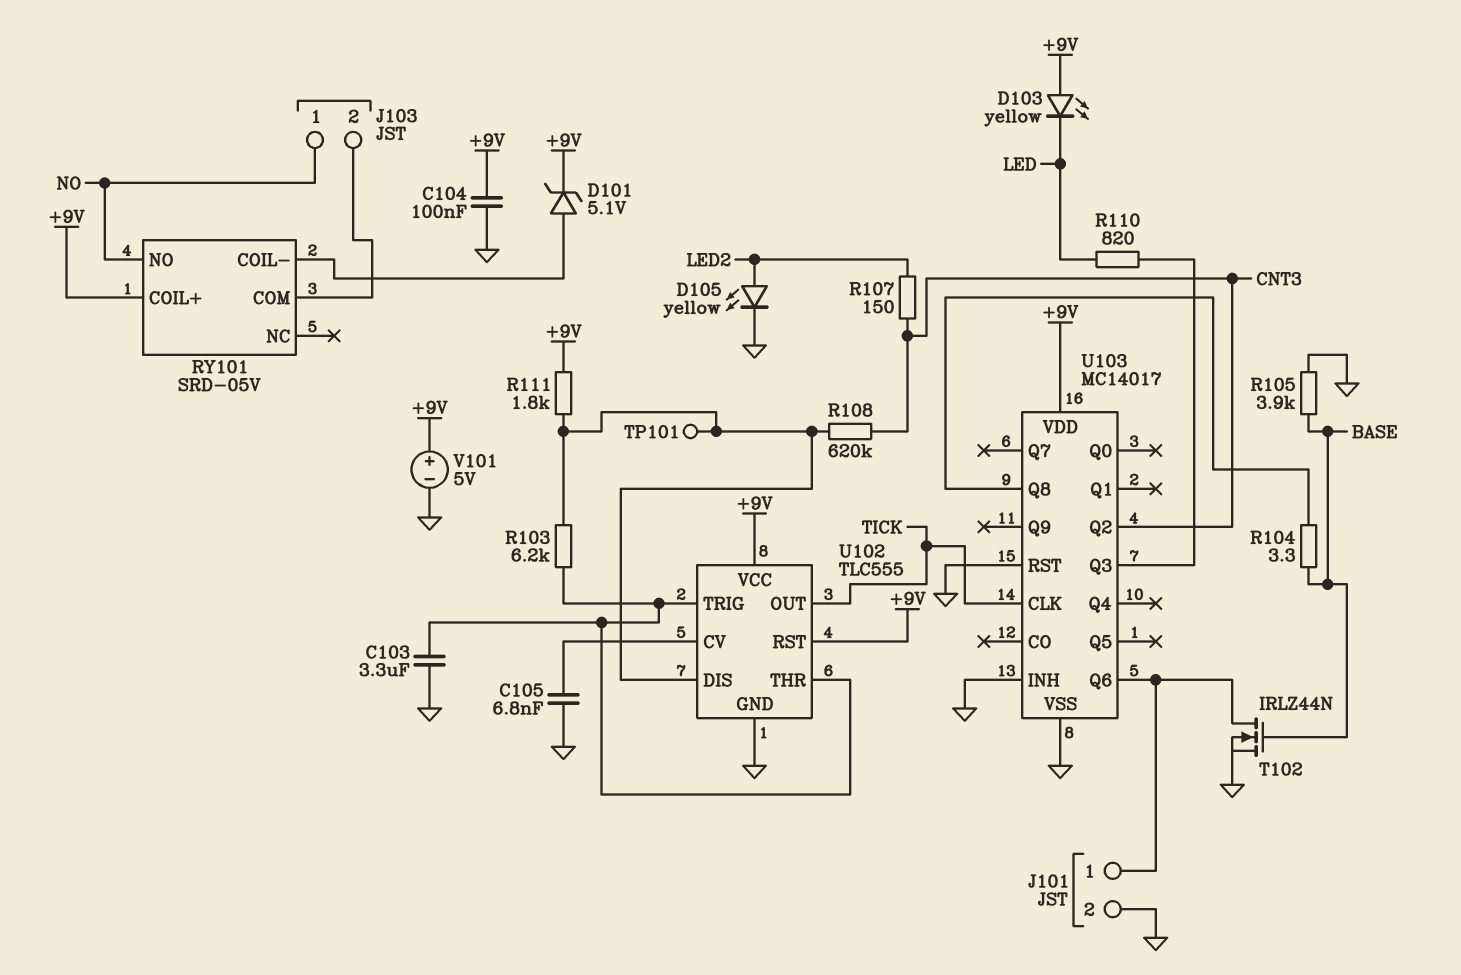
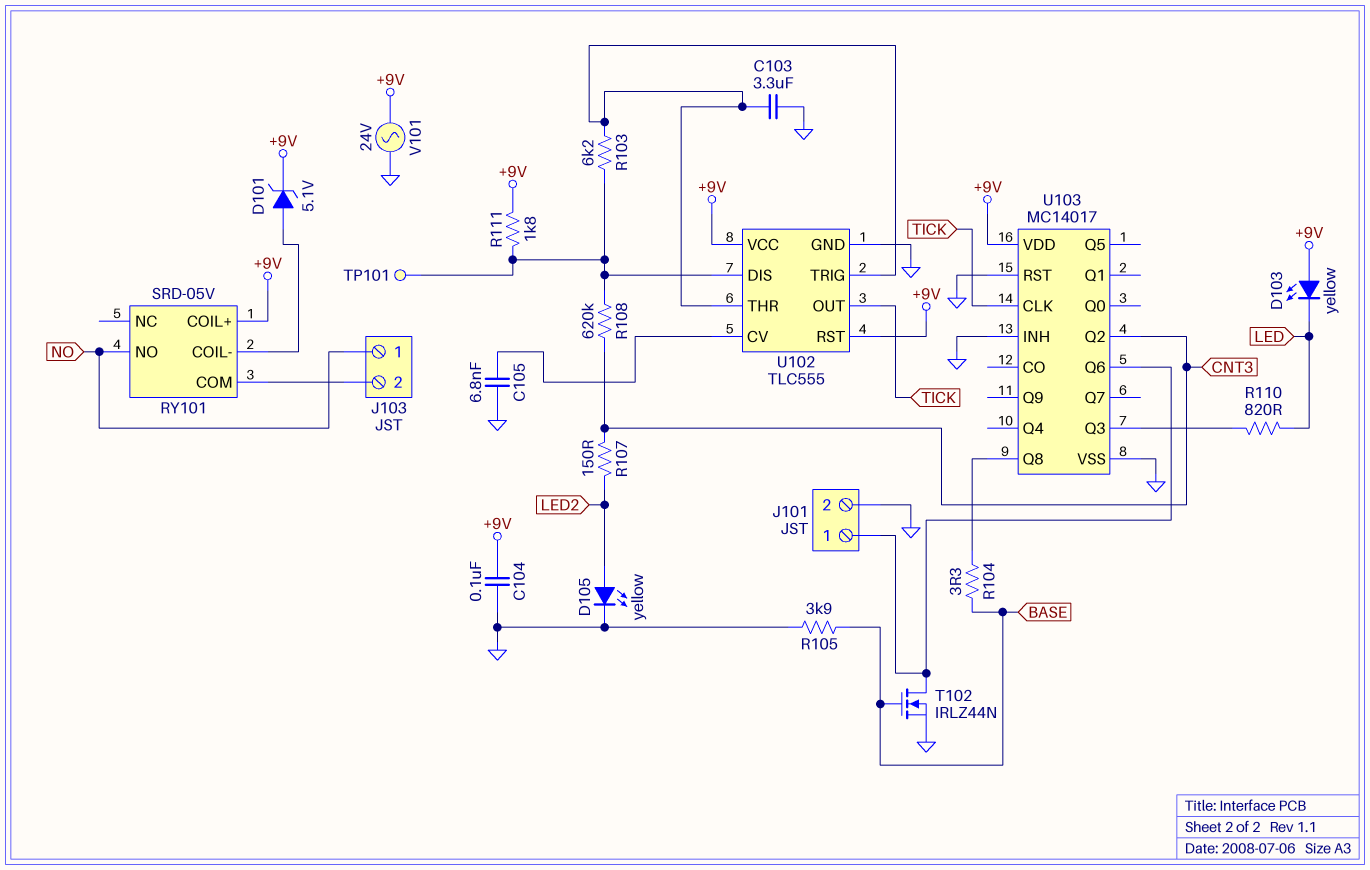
V101: 5V (plus +9V, minus GND) -> AC 24V (+9V, GND)

